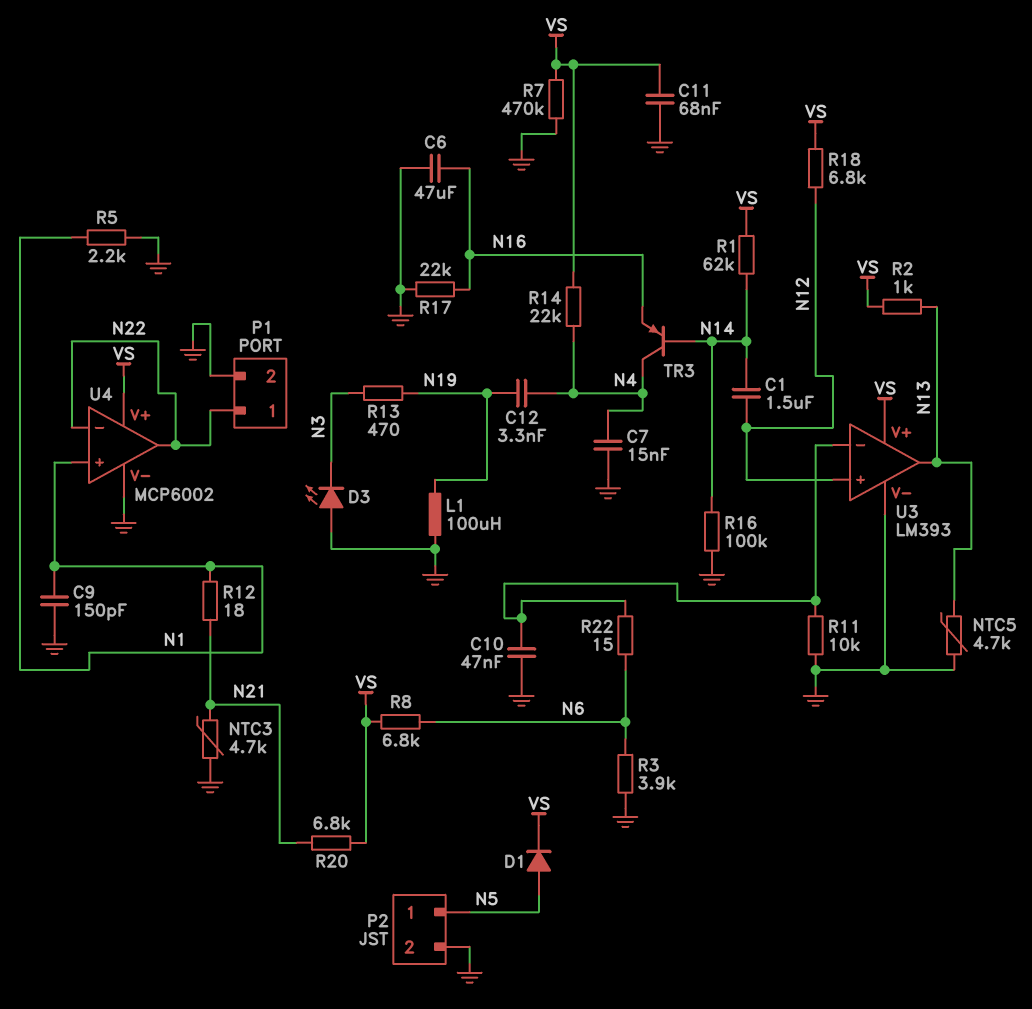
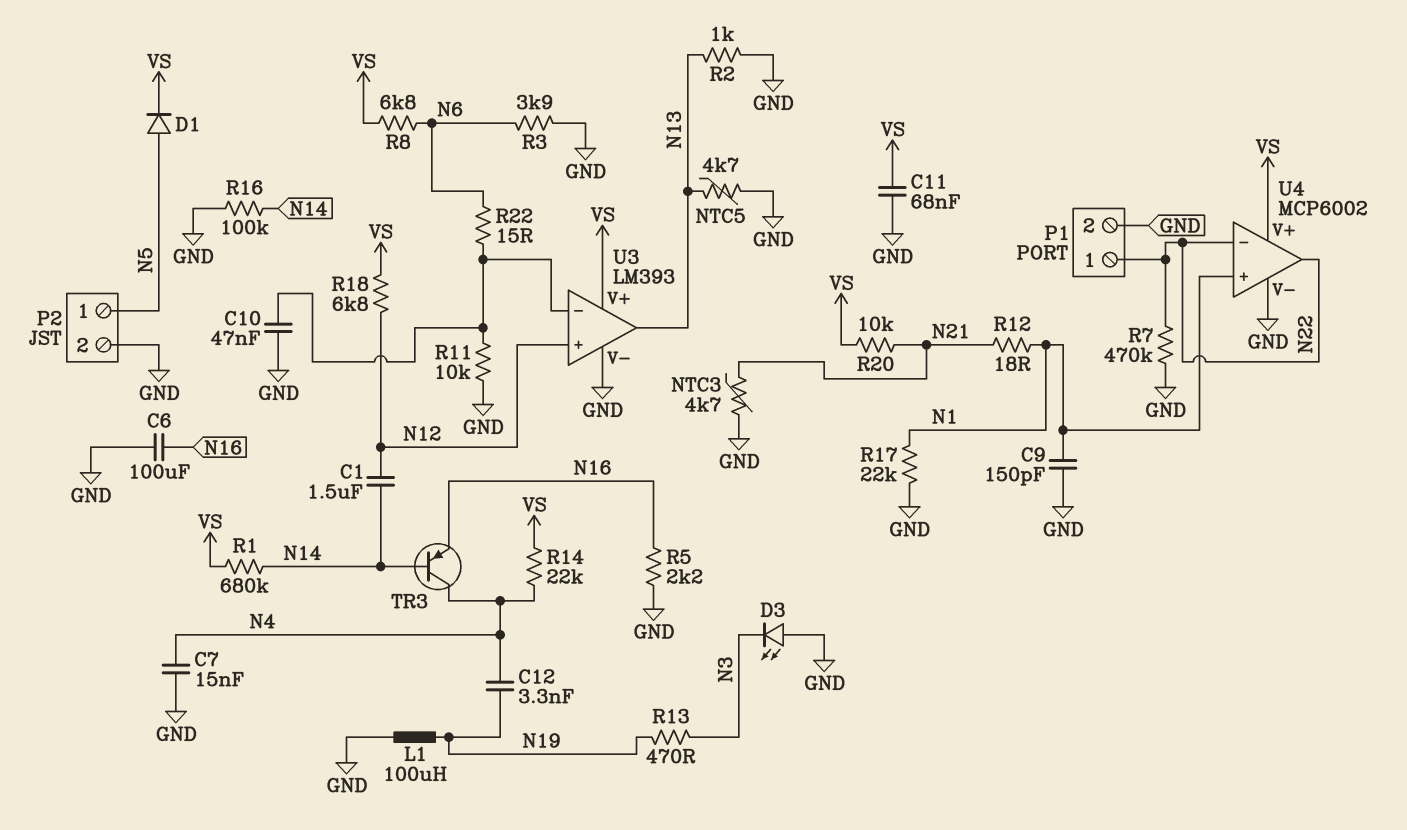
C6: 47uF (GND, N16) -> 100uF (GND, N16)
R1: 62k (N14, VS) -> 680k (N14, VS)
R2: 1k (N13, VS) -> 1k (GND, N13)
R5: 2.2k (GND, N1) -> 2.2k (GND, N16)
R7: 470k (GND, VS) -> 470k (GND, N22)
R17: 22k (GND, N16) -> 22k (GND, N1)
R20: 6.8k (N21, VS) -> 10k (N21, VS)

